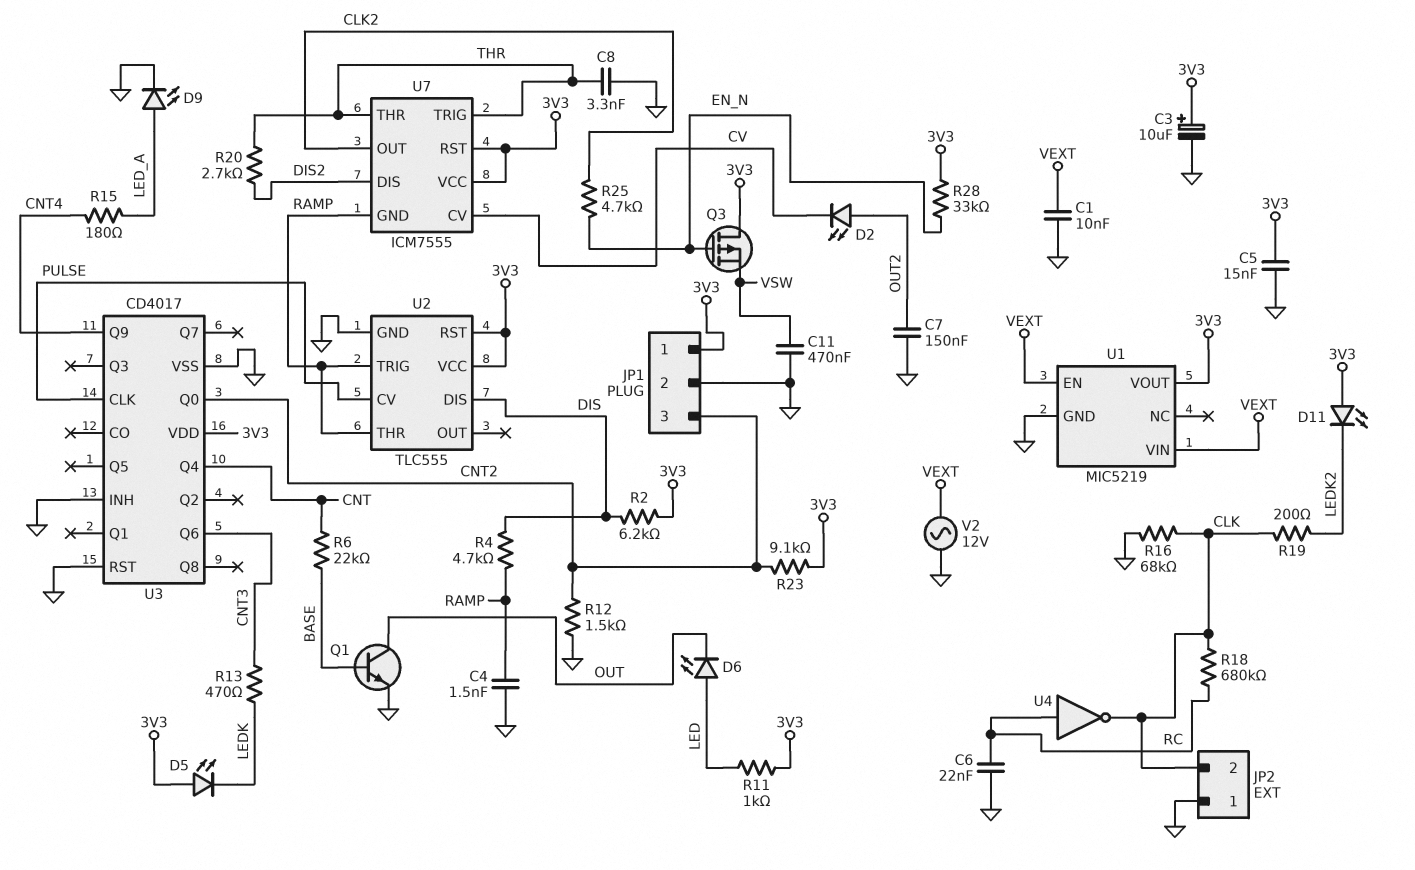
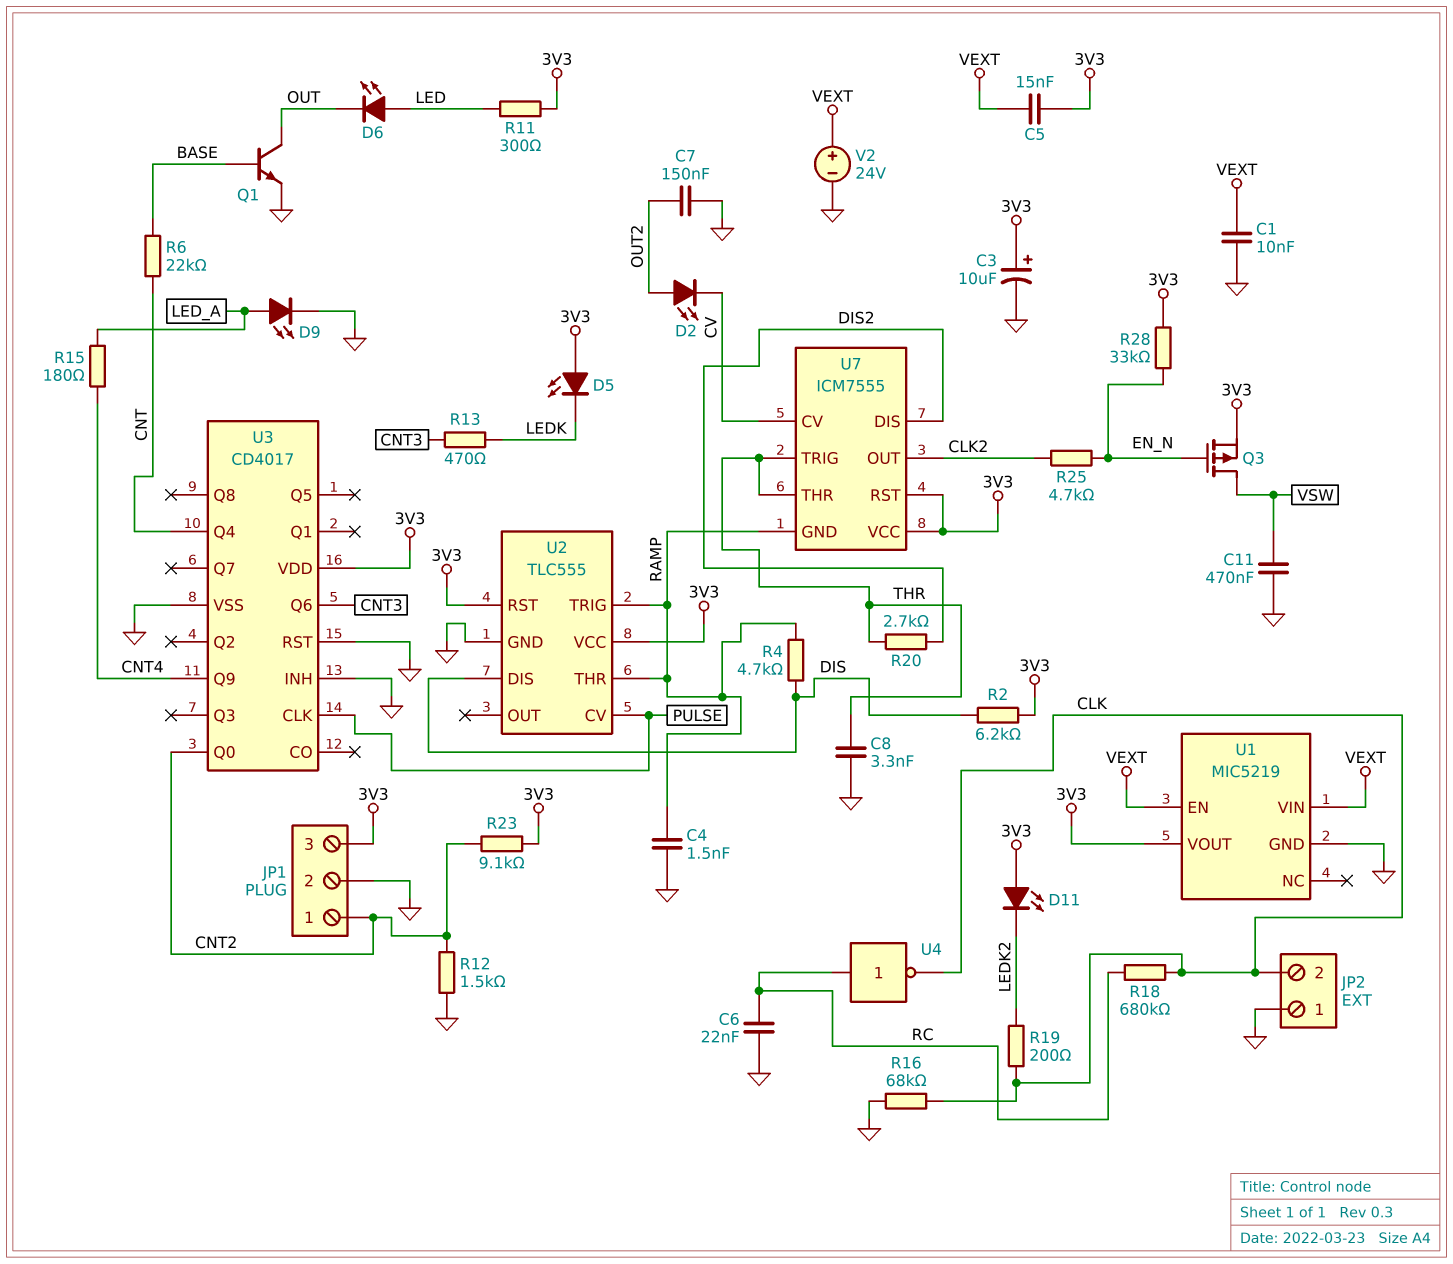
C5: 15nF (3V3, GND) -> 15nF (3V3, VEXT)
JP1 pin 1: 3V3 -> CNT2
JP1 pin 3: CNT2 -> 3V3
Q3: PMOS (G EN_N, D 3V3, S VSW) -> PMOS (G EN_N, D VSW, S 3V3)
R11: 1k (3V3, LED) -> 300 (3V3, LED)
V2: AC 12V (GND, VEXT) -> 24V (plus VEXT, minus GND)

